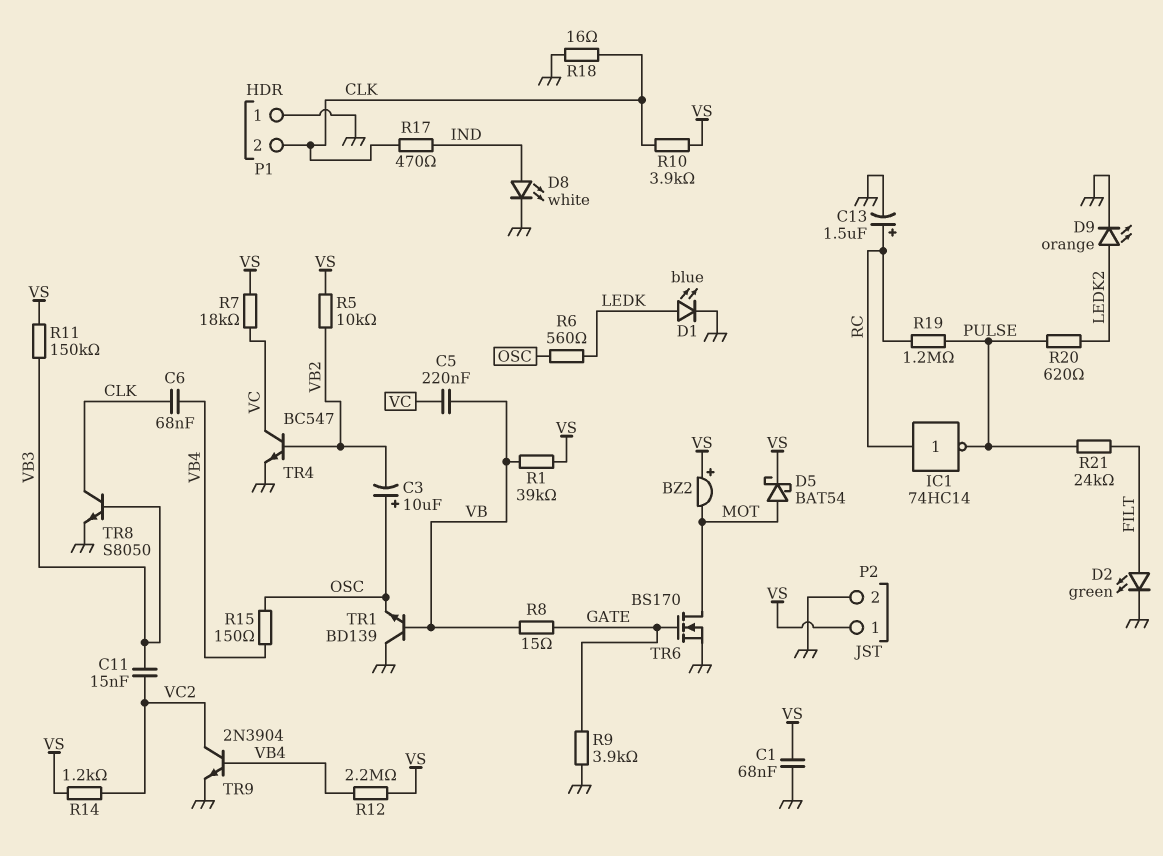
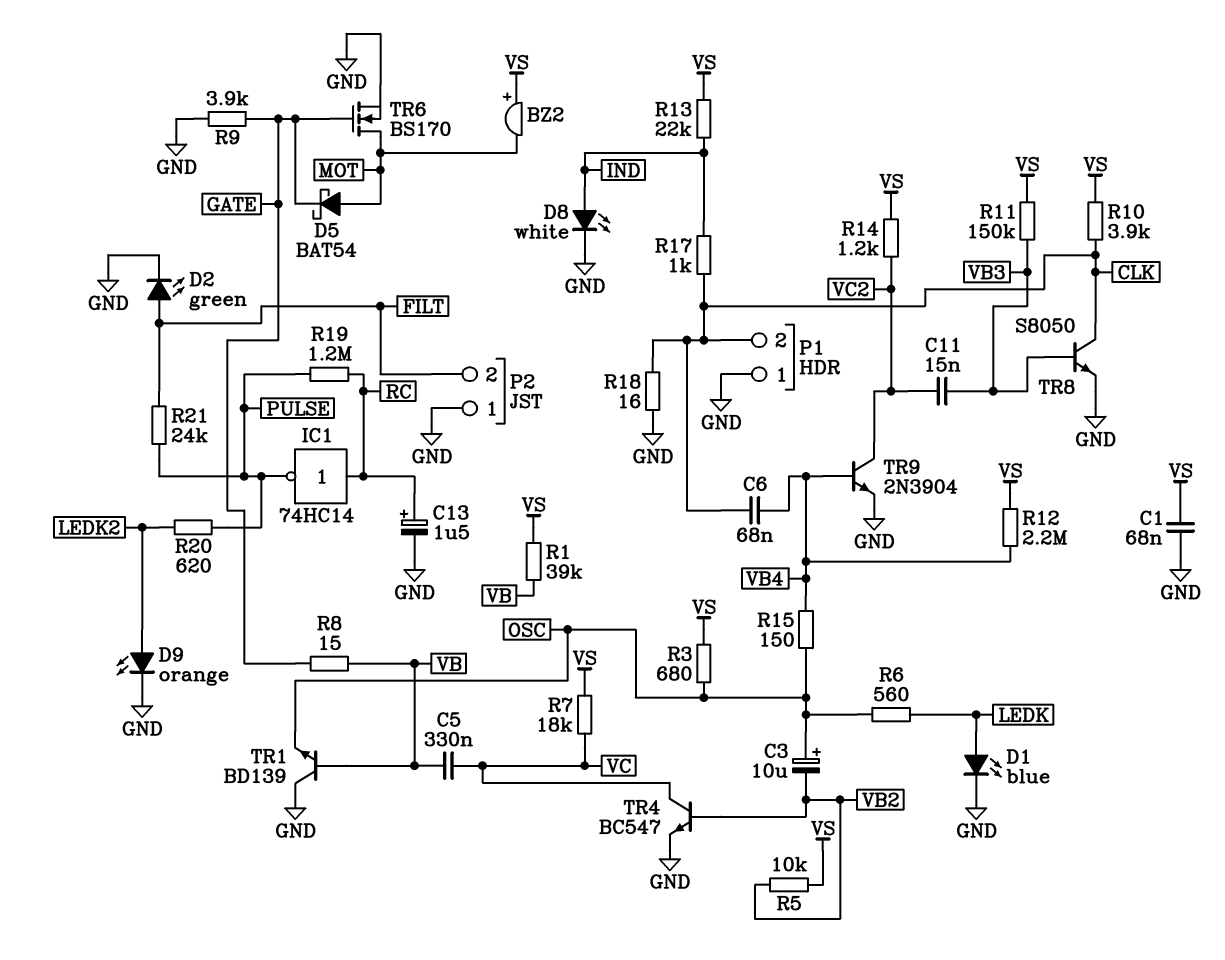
C5: 220nF (VB, VC) -> 330nF (VB, VC)
D5: schottky BAT54 (A MOT, K VS) -> schottky BAT54 (A MOT, K GATE)
P2 pin 1: VS -> GND
P2 pin 2: GND -> FILT
R3: none -> 680 (OSC, VS)
R13: none -> 22k (IND, VS)
R17: 470 (CLK, IND) -> 1k (CLK, IND)

